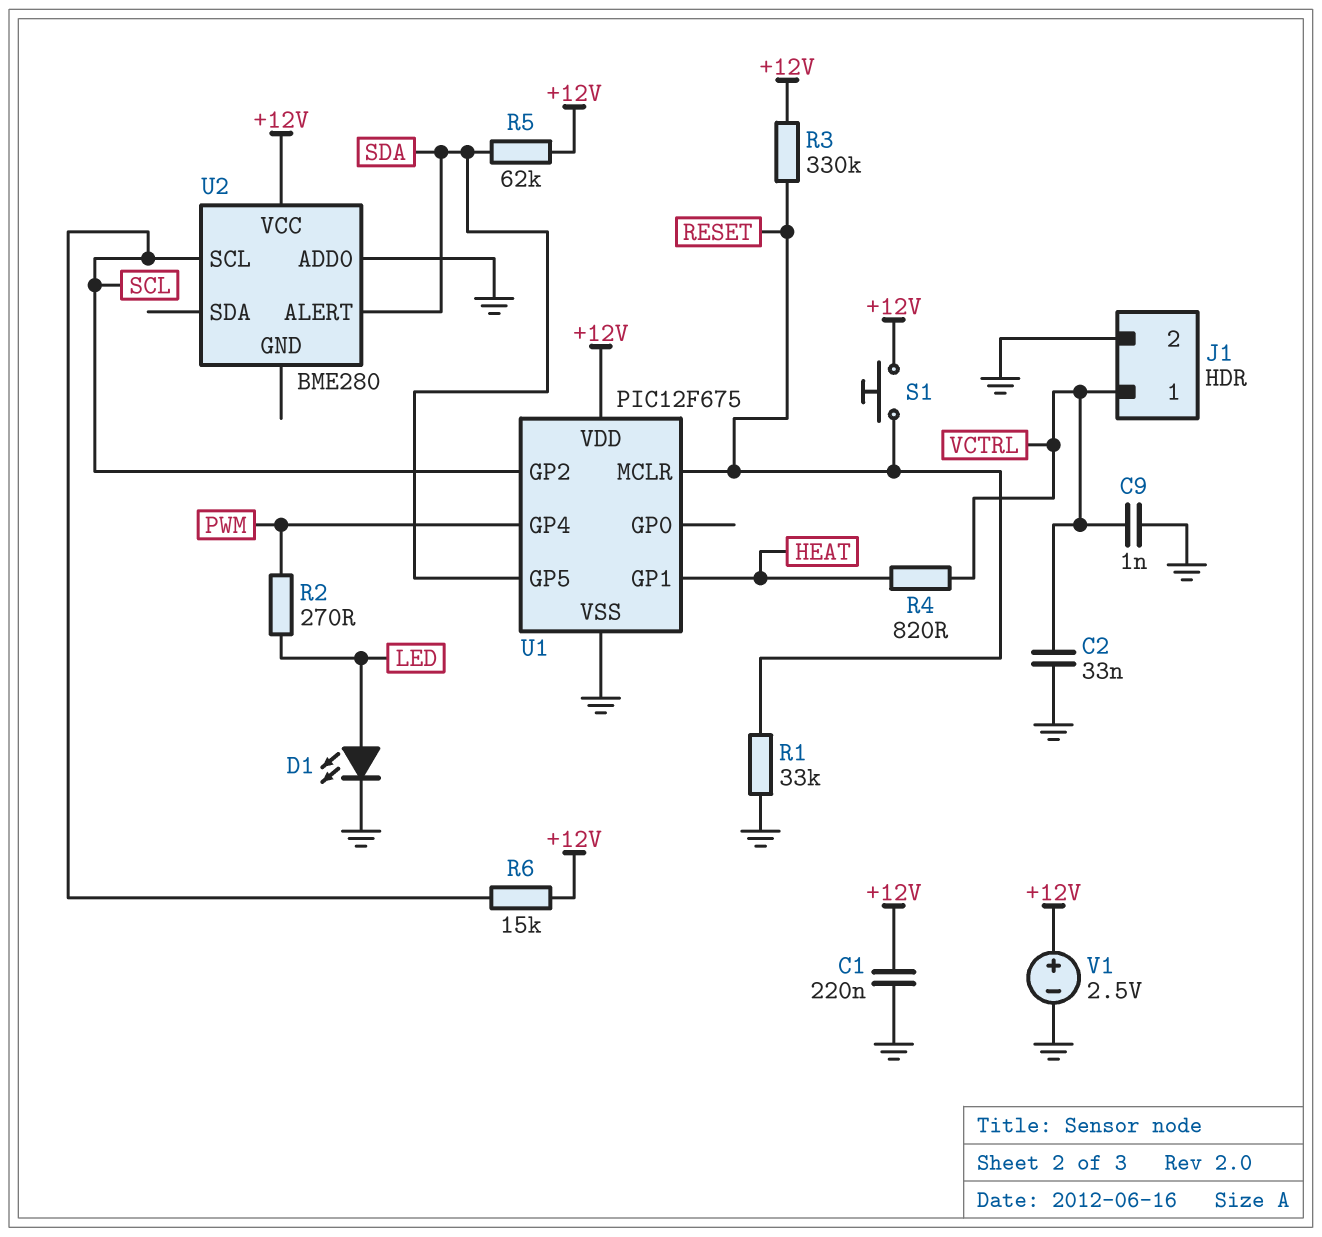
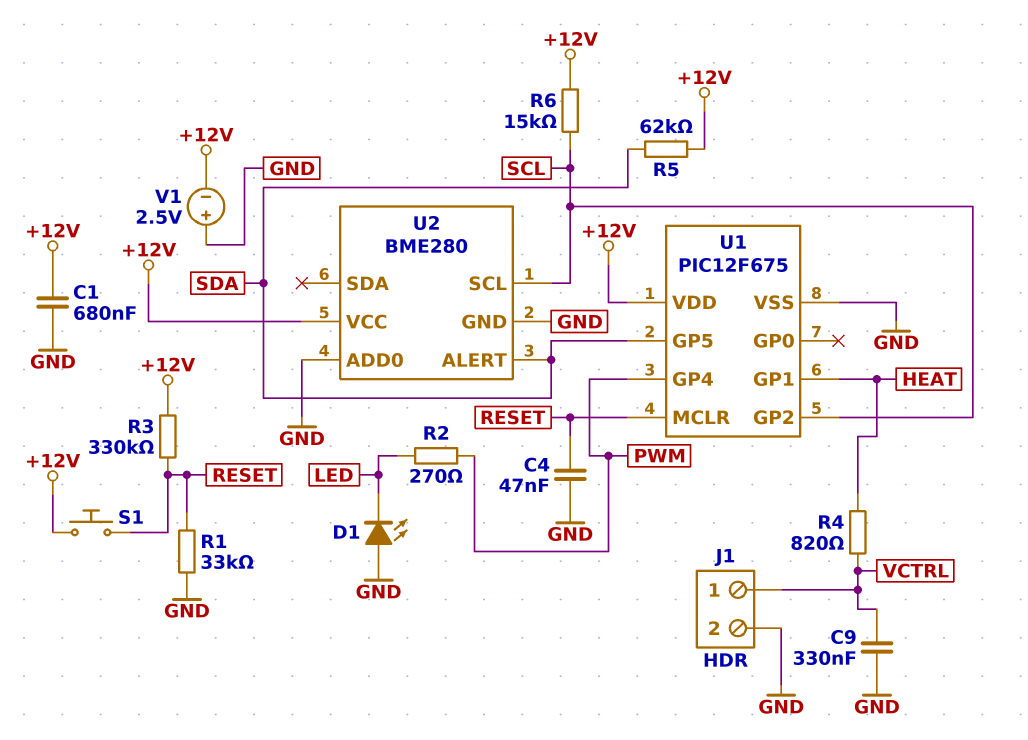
C1: 220nF (+12V, GND) -> 680nF (+12V, GND)
C2: 33nF (GND, VCTRL) -> none
C4: none -> 47nF (GND, RESET)
C9: 1nF (GND, VCTRL) -> 330nF (GND, VCTRL)
D1: LED (A LED, K GND) -> LED (A GND, K LED)
U2 pin GND: none -> GND
V1: 2.5V (plus +12V, minus GND) -> 2.5V (plus GND, minus +12V)

